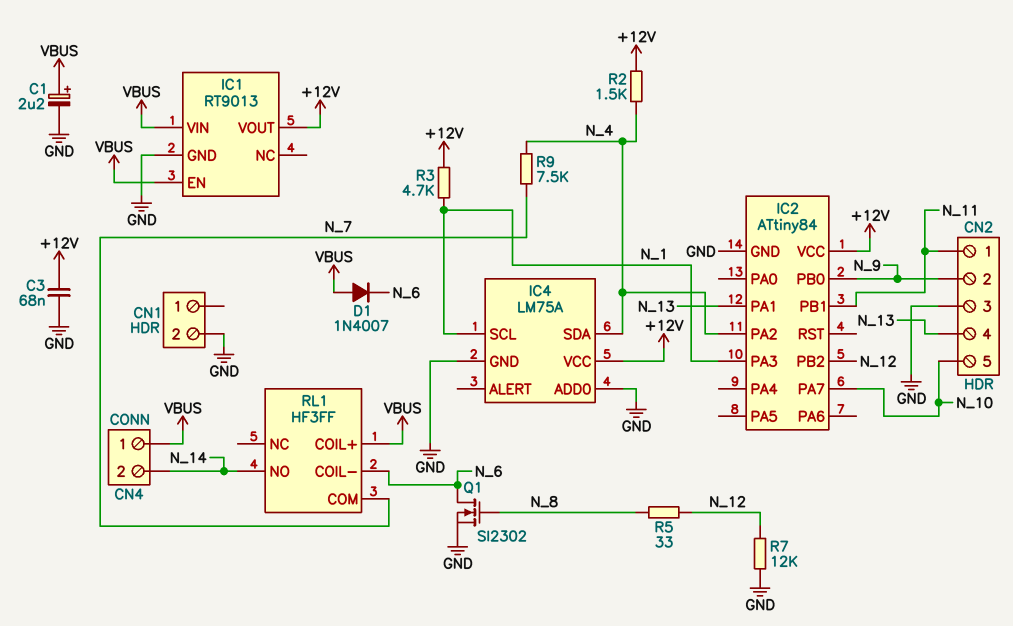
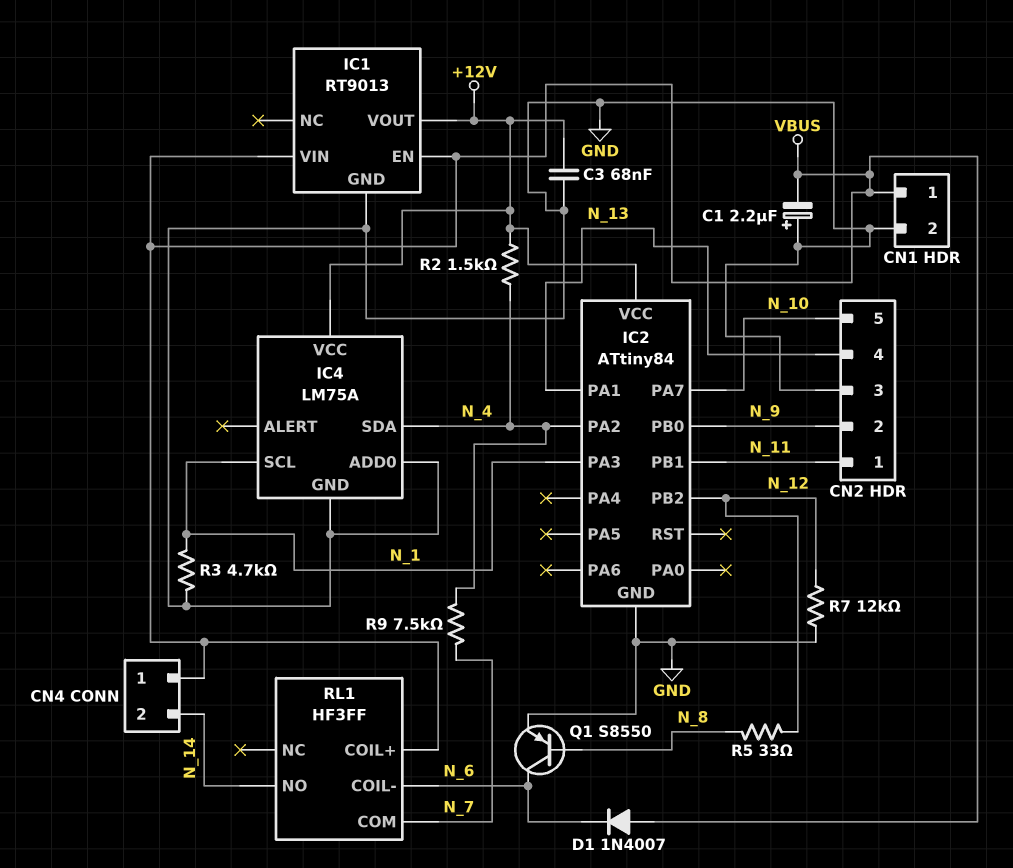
C1: 2.2uF (plus VBUS, minus GND) -> 2.2uF (plus GND, minus VBUS)
CN1 pin 1: none -> VBUS
Q1: NMOS SI2302 (G N_8, D N_6, S GND) -> PNP S8550 (B N_8, C N_6, E GND)
R3: 4.7k (+12V, N_1) -> 4.7k (GND, N_1)

